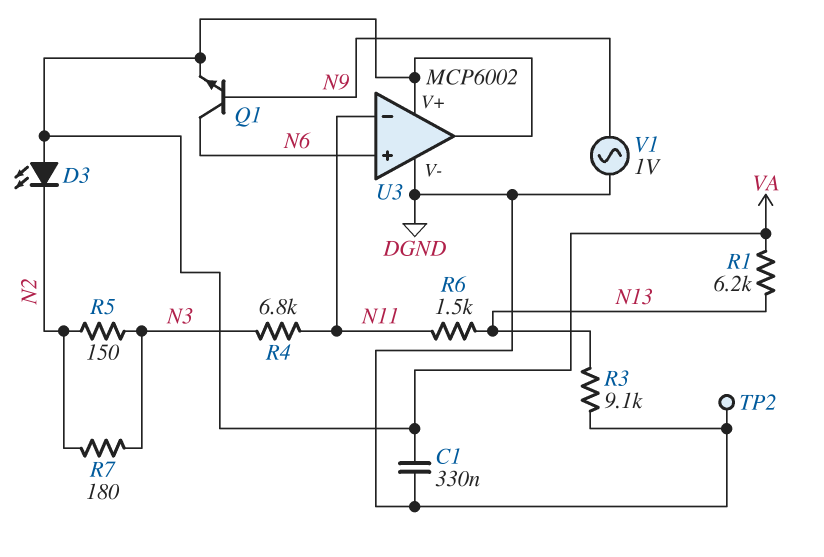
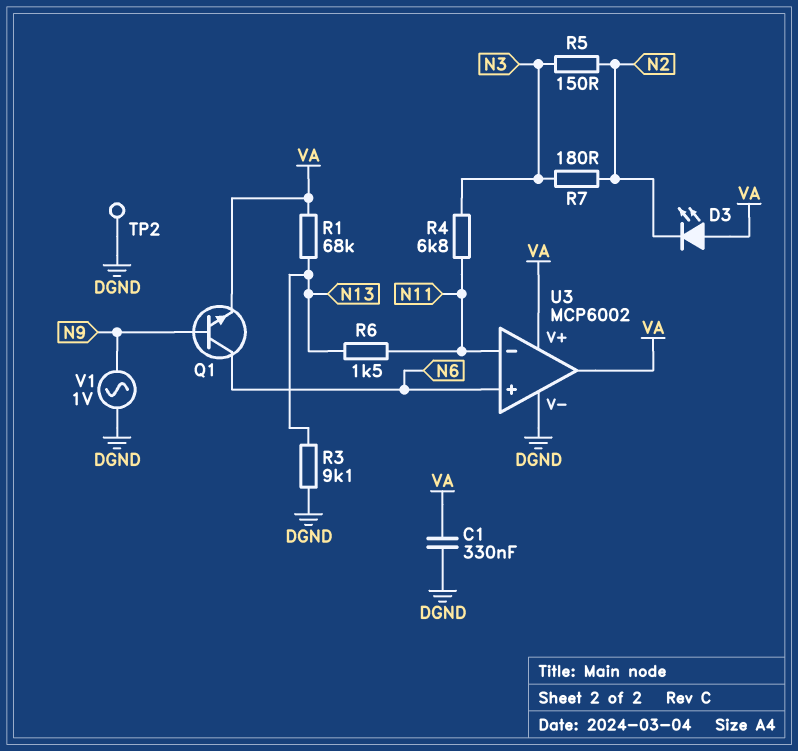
R1: 6.2k (N13, VA) -> 68k (N13, VA)

